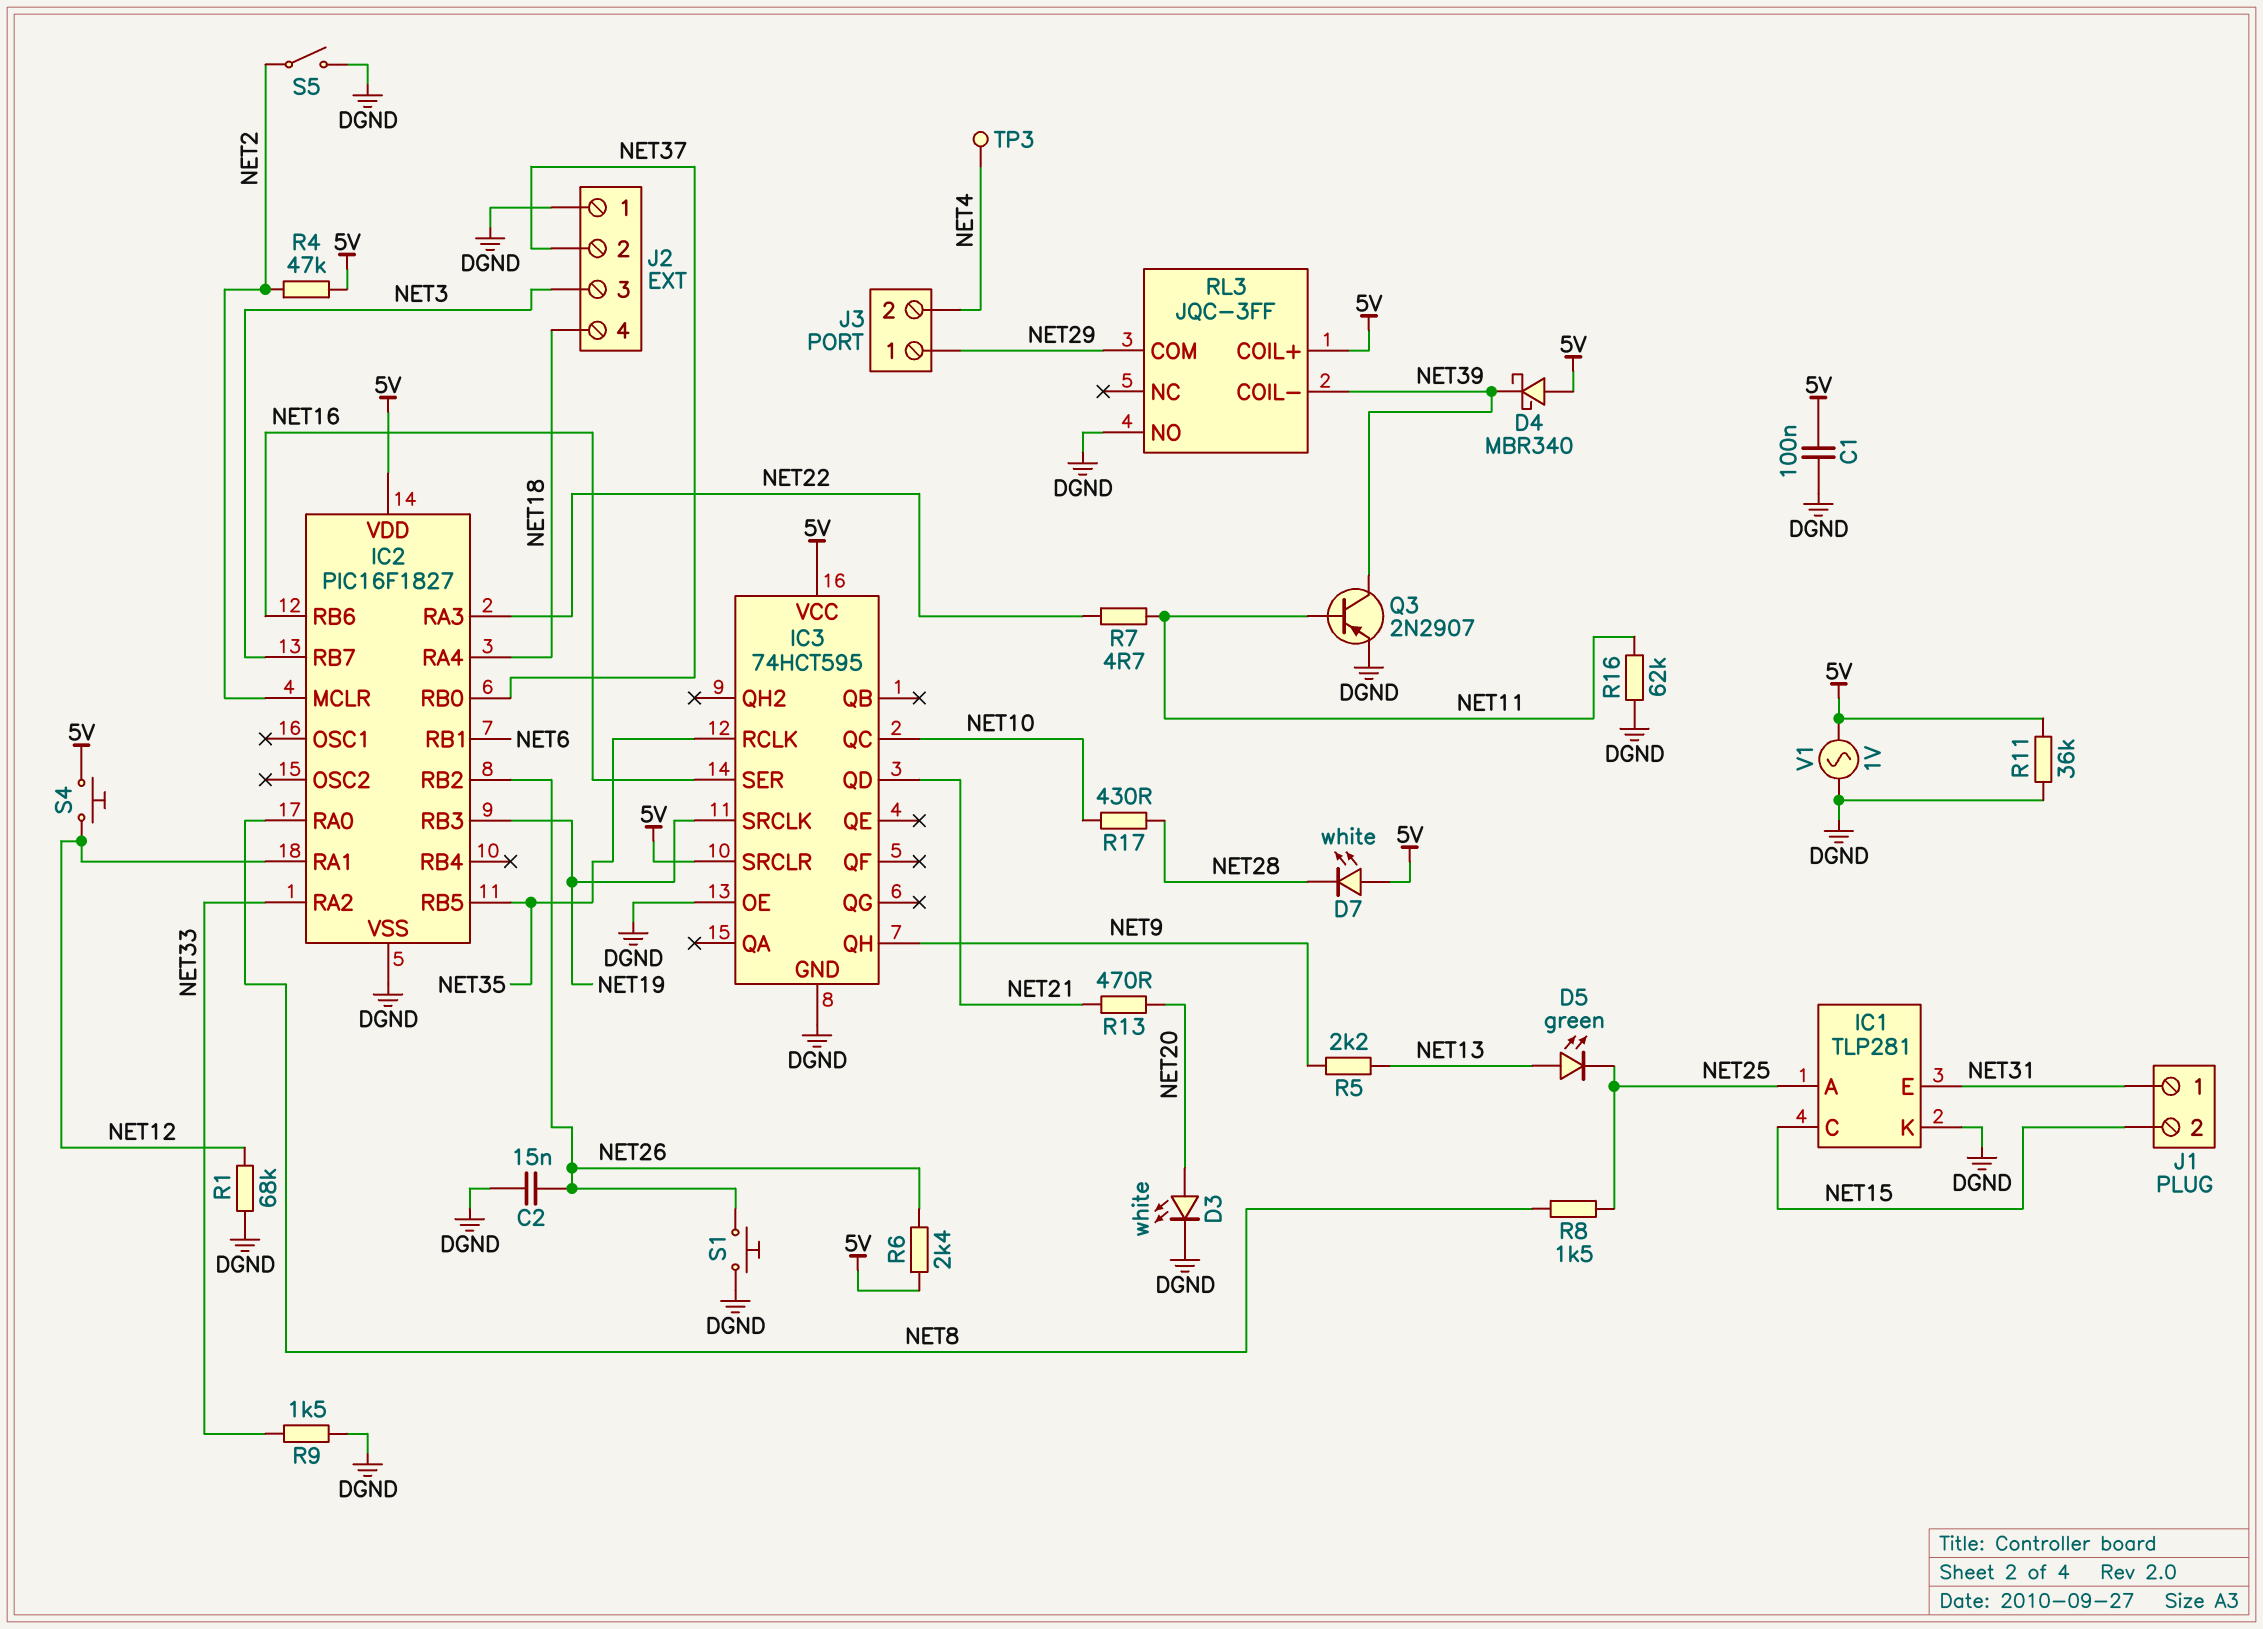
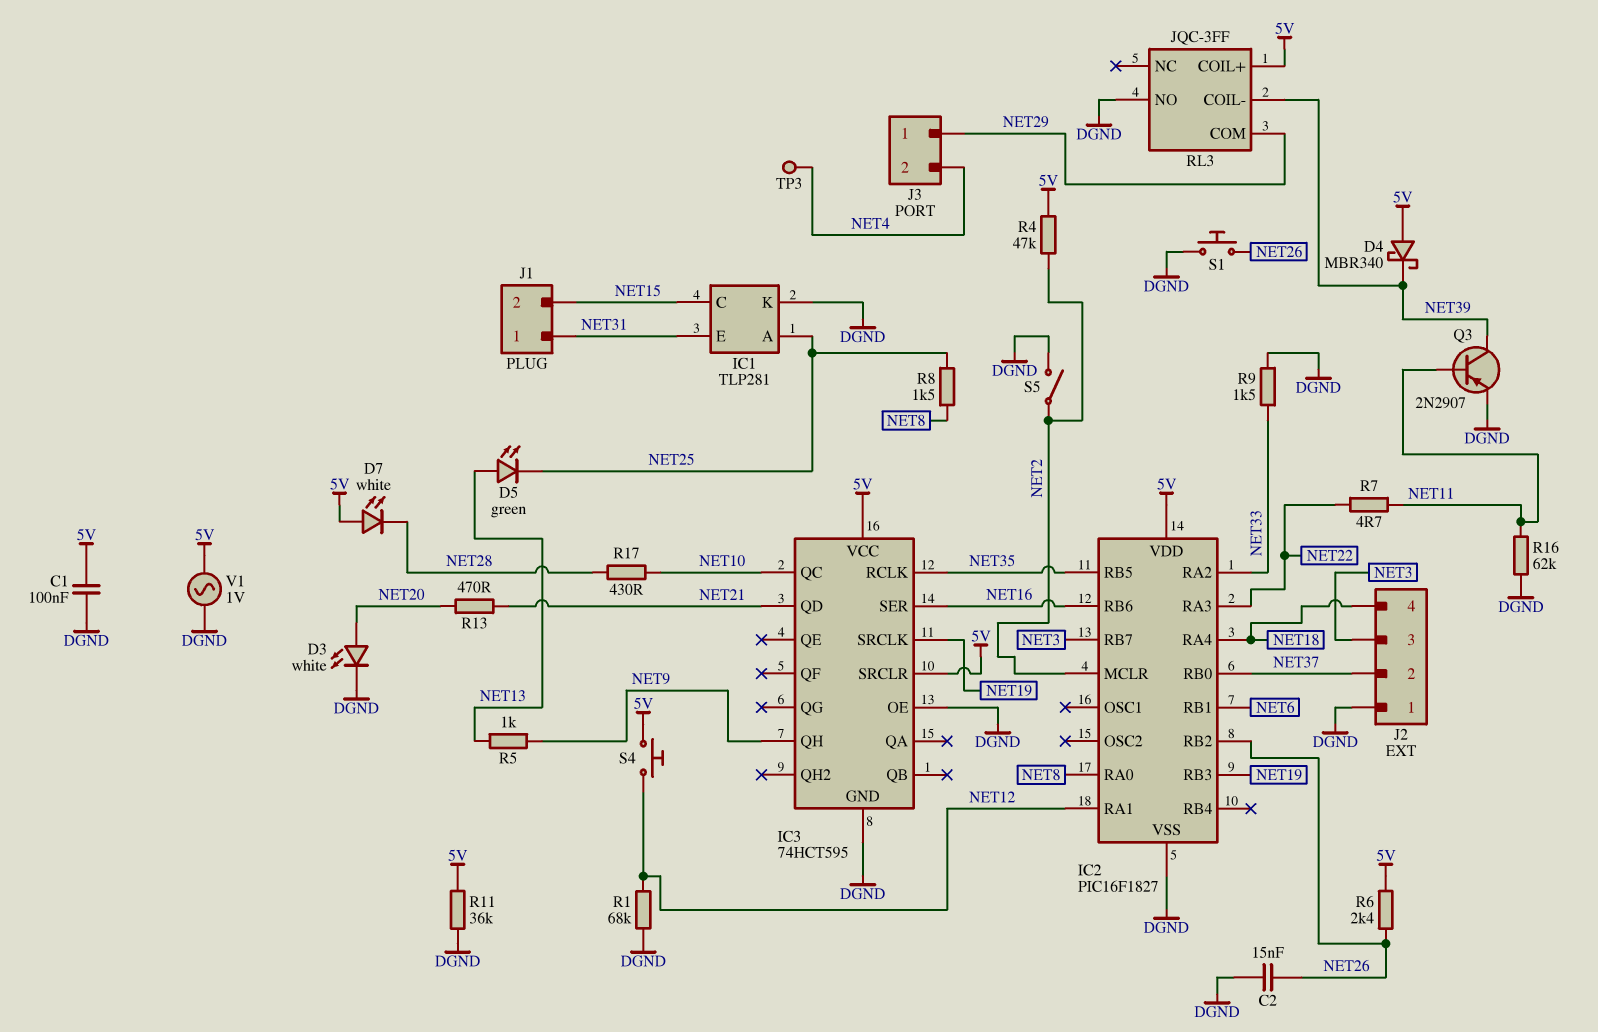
R5: 2.2k (NET9, NET13) -> 1k (NET9, NET13)

